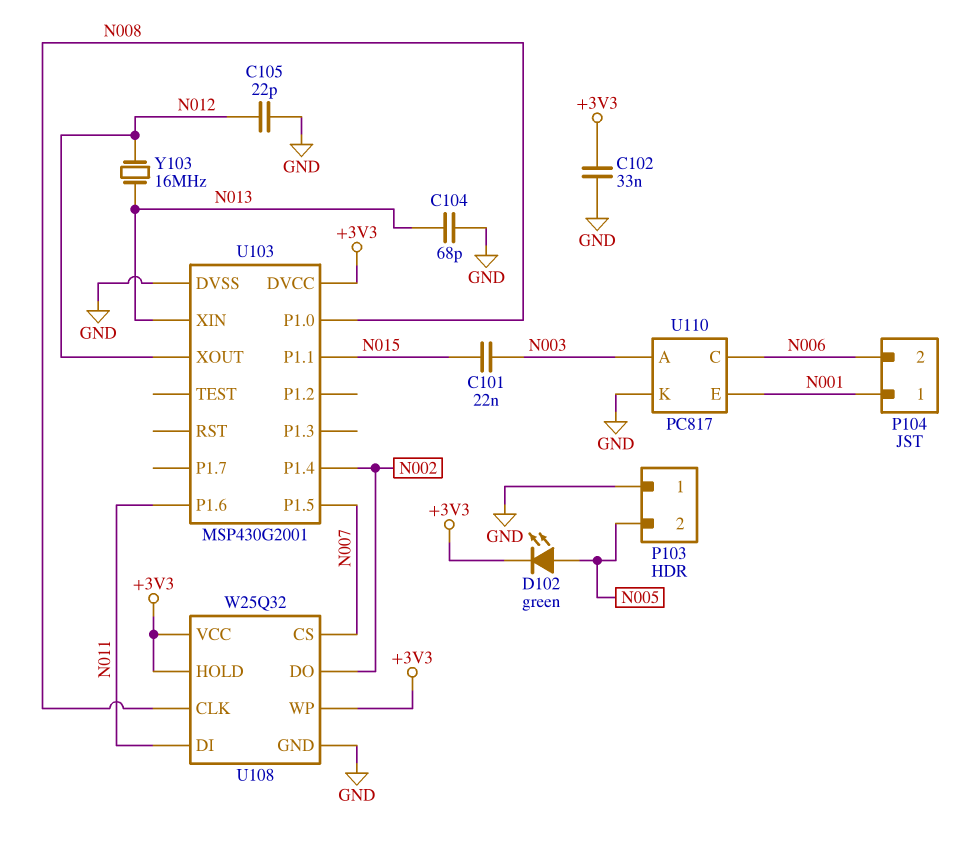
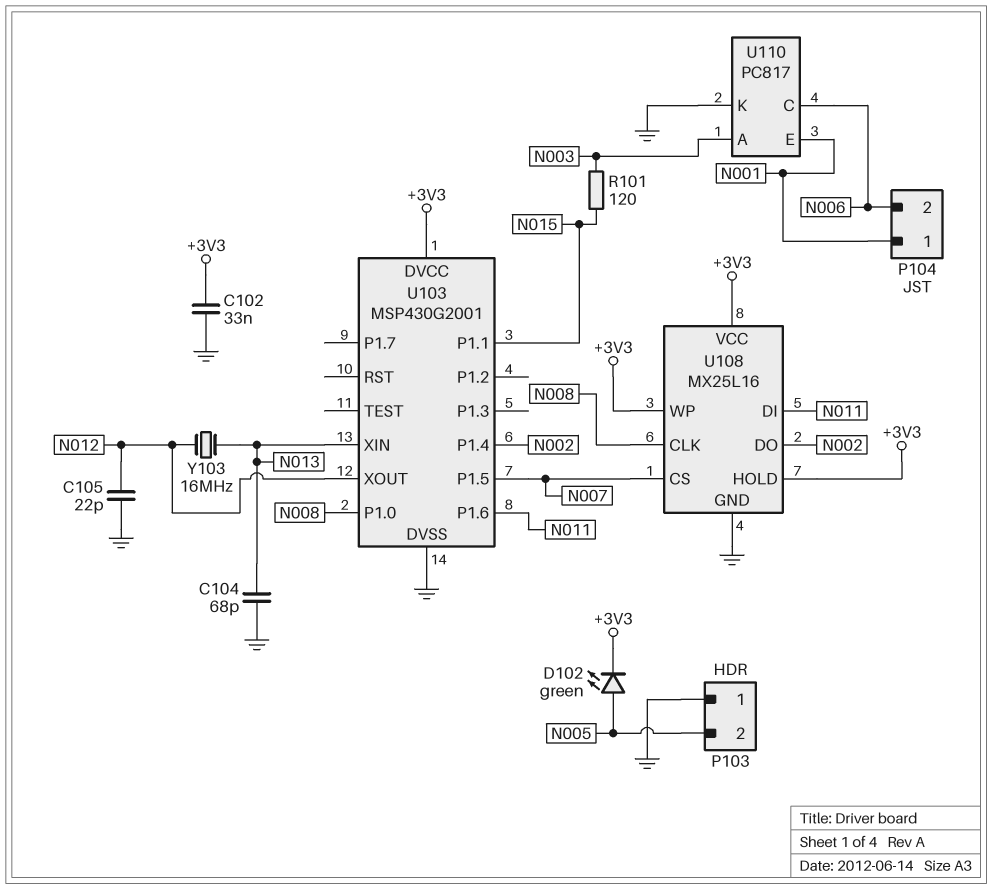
C101: 22nF (N003, N015) -> none
R101: none -> 120 (N003, N015)
U108: W25Q32 -> MX25L16

